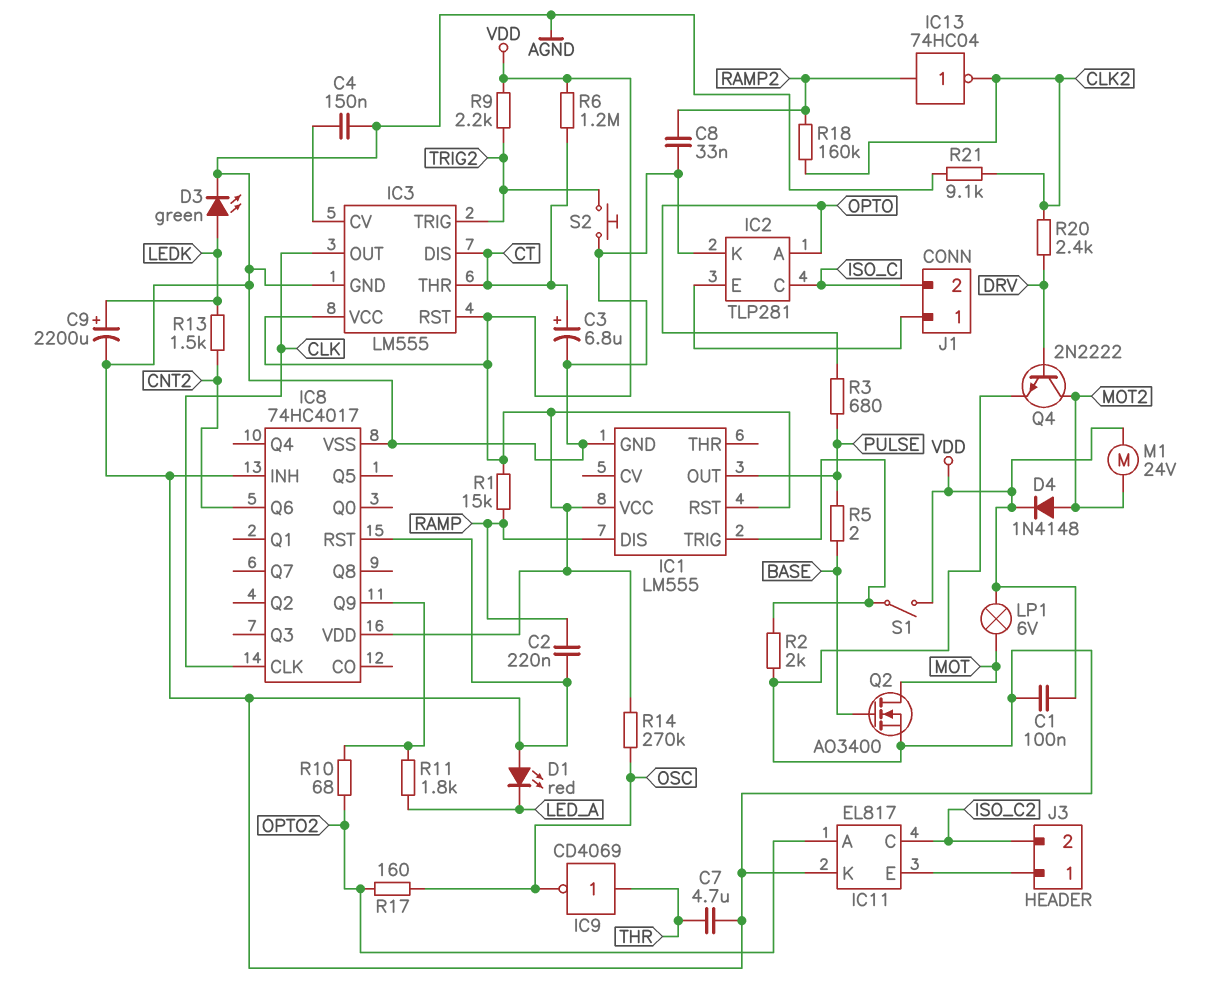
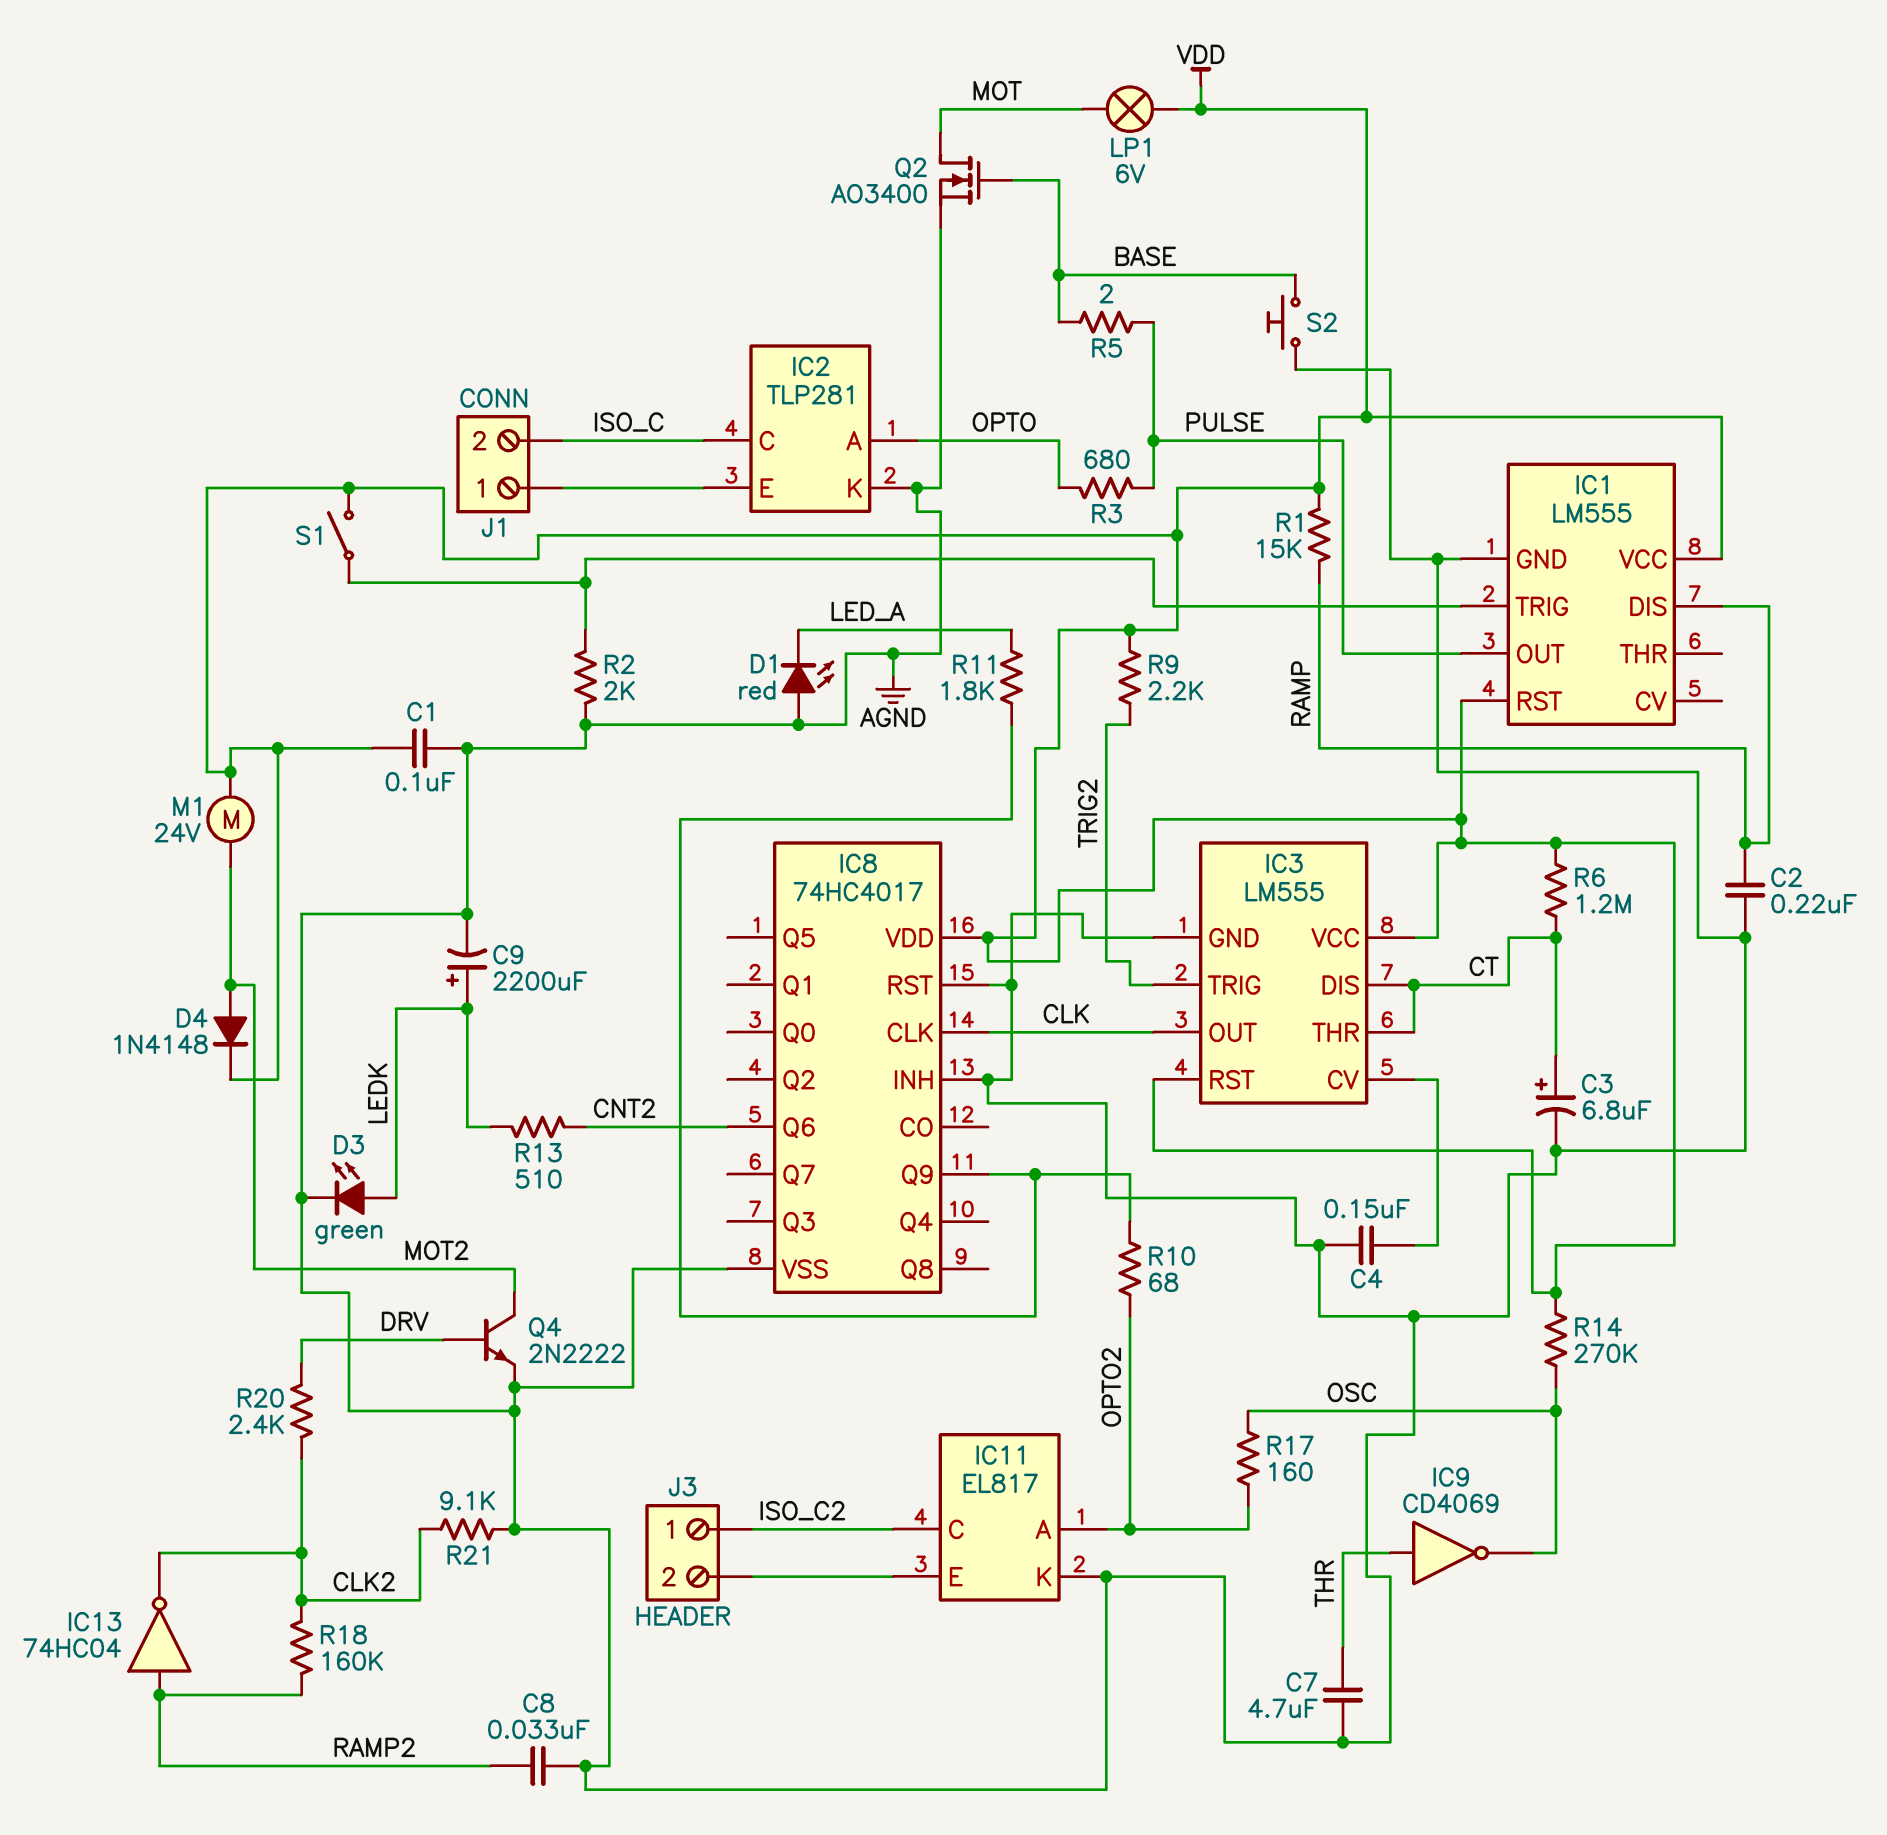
J3 pin 1: IC11/E -> ISO_C2
J3 pin 2: ISO_C2 -> IC11/E
R13: 1.5k (CNT2, LEDK) -> 510 (CNT2, LEDK)
S2: button (AGND, TRIG2) -> button (AGND, BASE)

